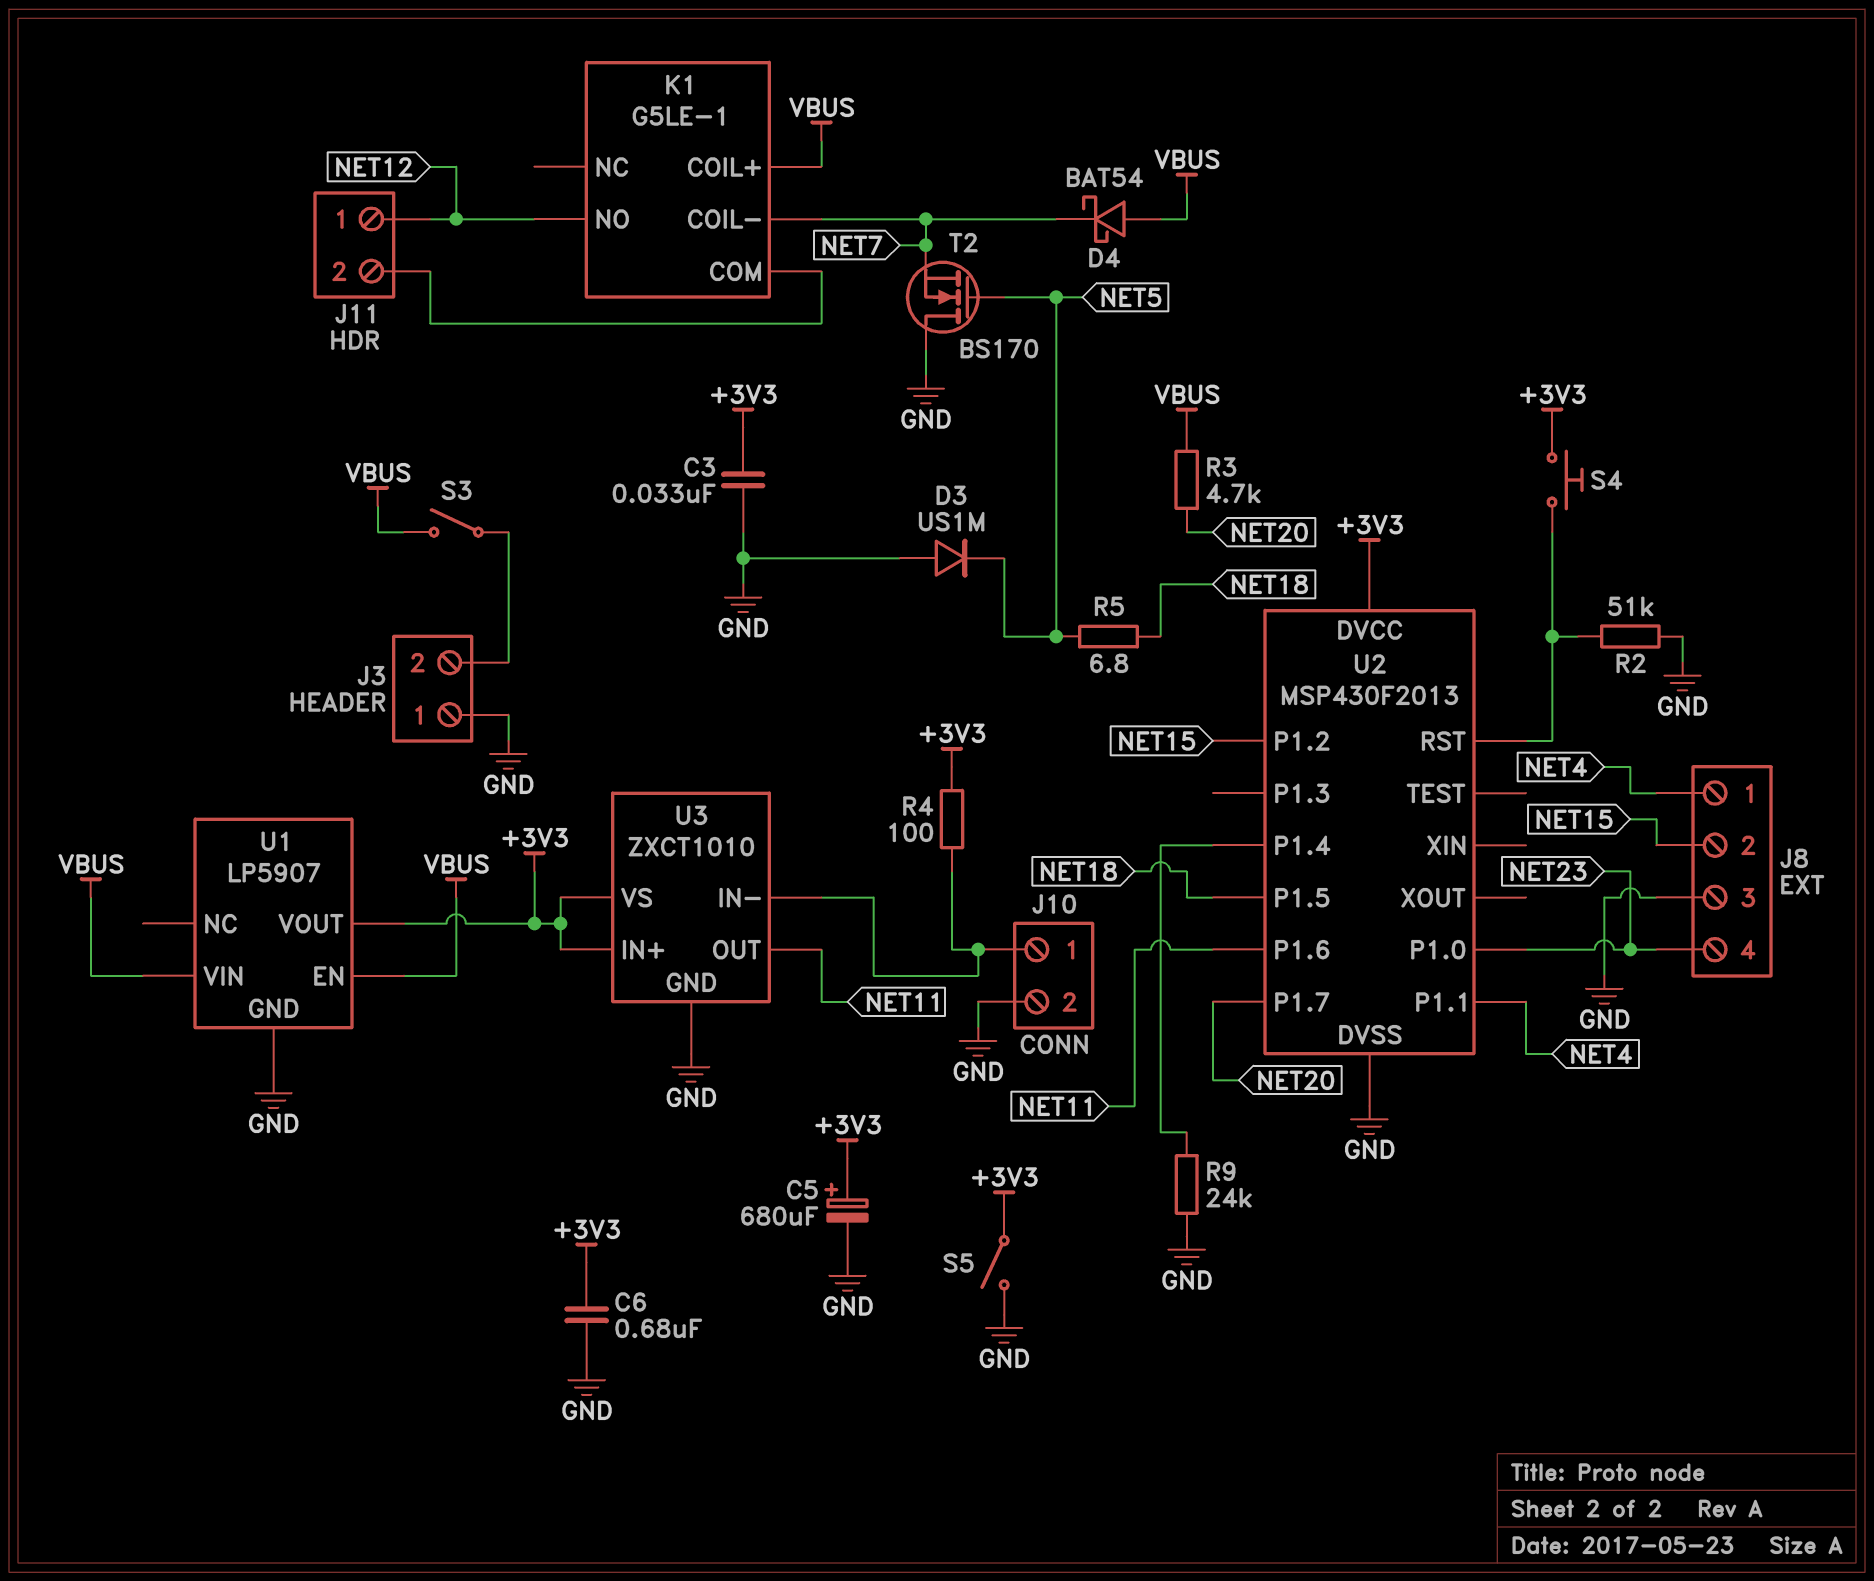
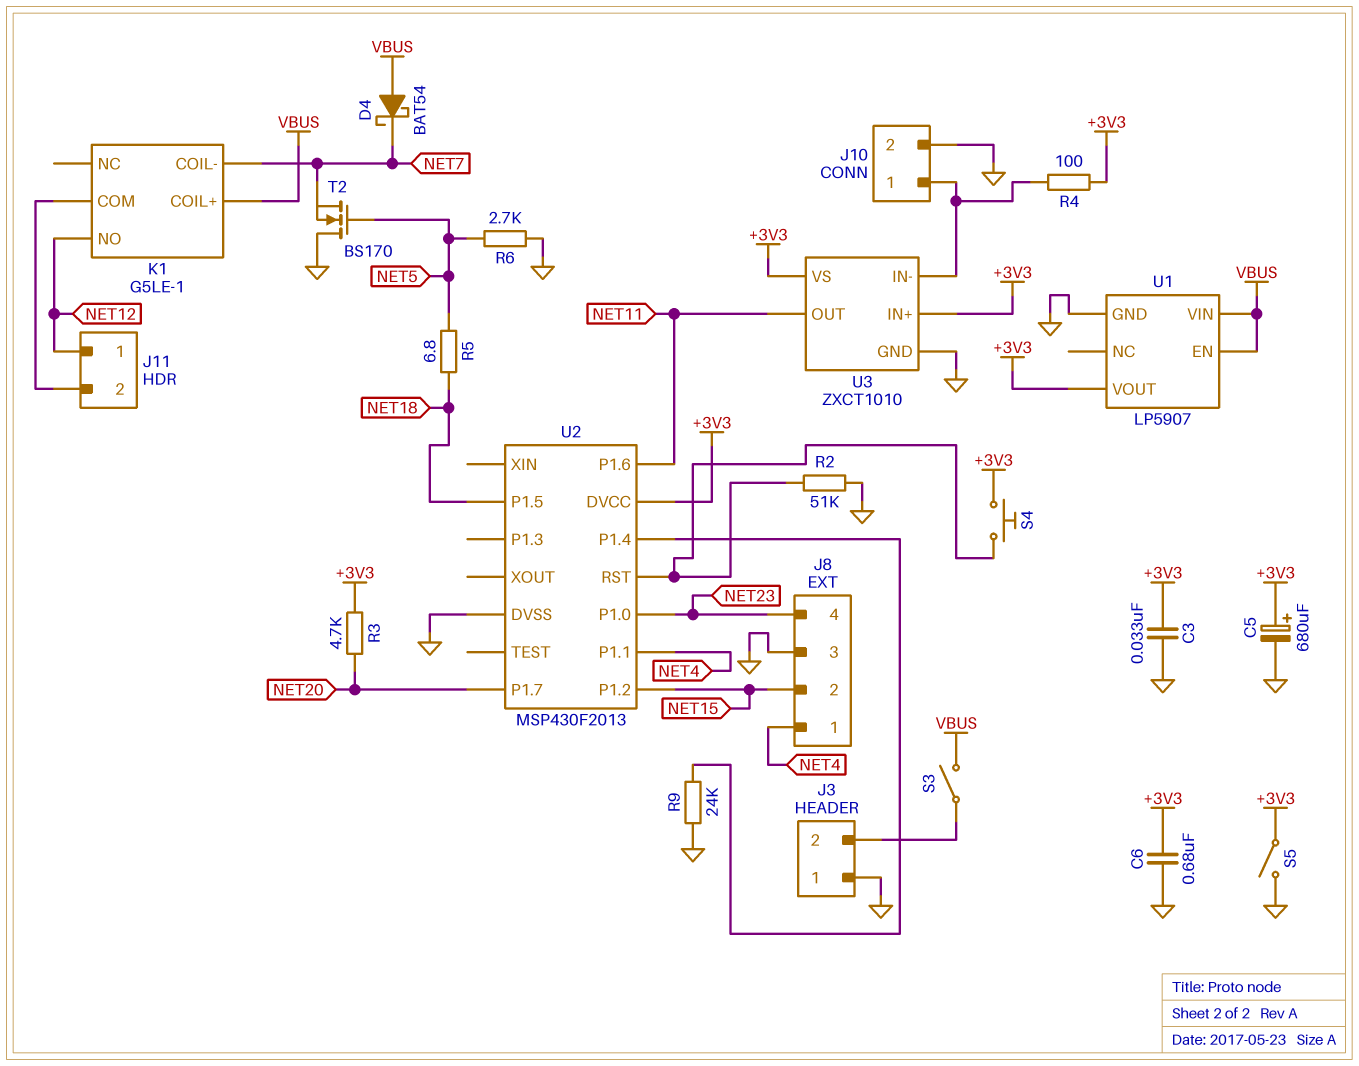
D3: diode US1M (A GND, K NET5) -> none
R3: 4.7k (NET20, VBUS) -> 4.7k (+3V3, NET20)
R6: none -> 2.7k (GND, NET5)

